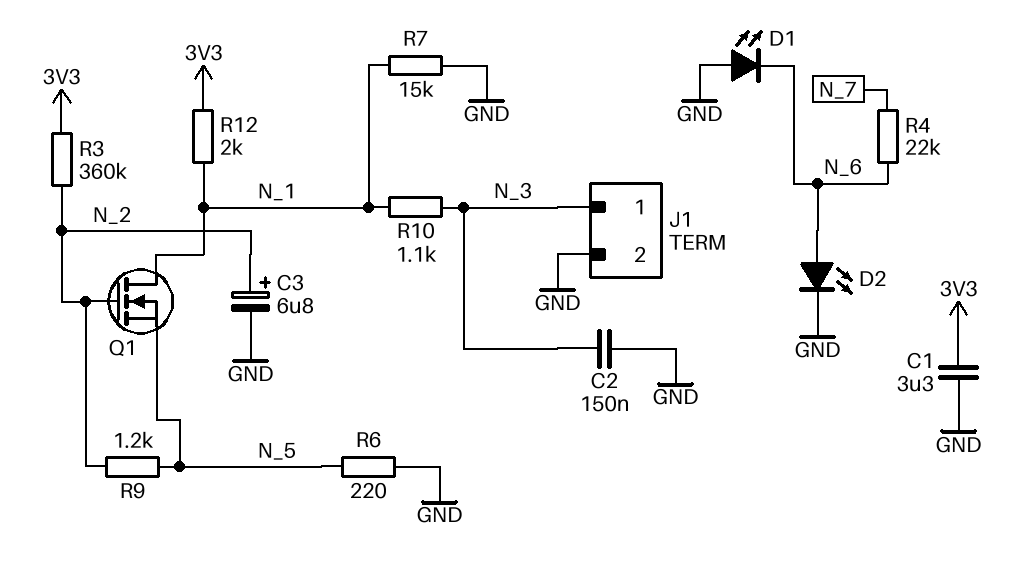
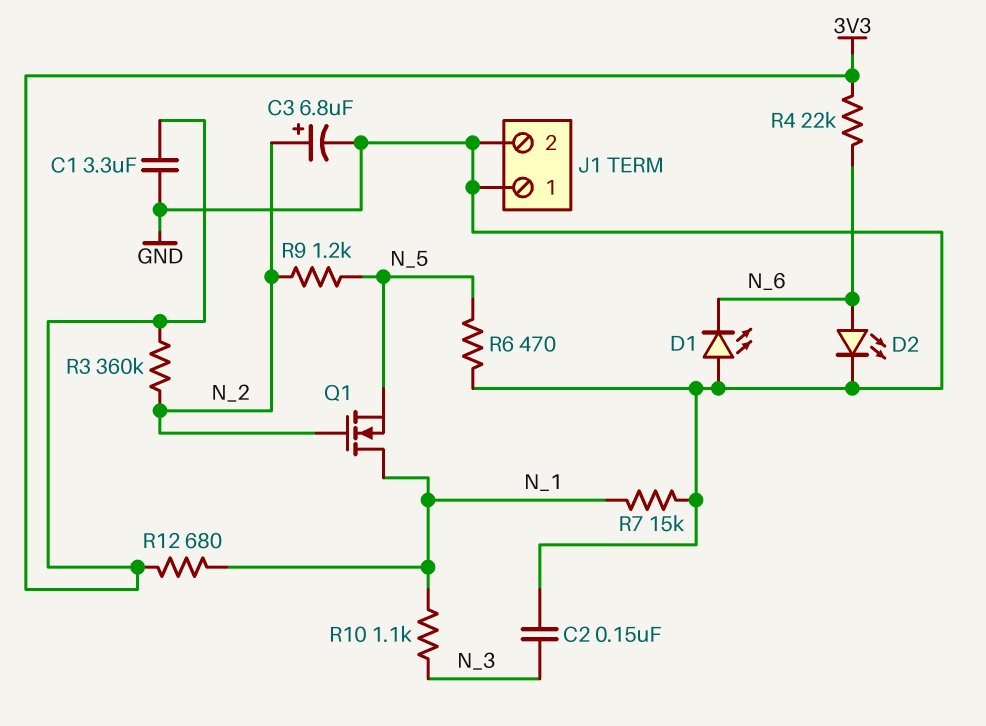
J1 pin 1: N_3 -> GND
R4: 22k (N_6, N_7) -> 22k (3V3, N_6)
R6: 220 (GND, N_5) -> 470 (GND, N_5)
R12: 2k (3V3, N_1) -> 680 (3V3, N_1)

